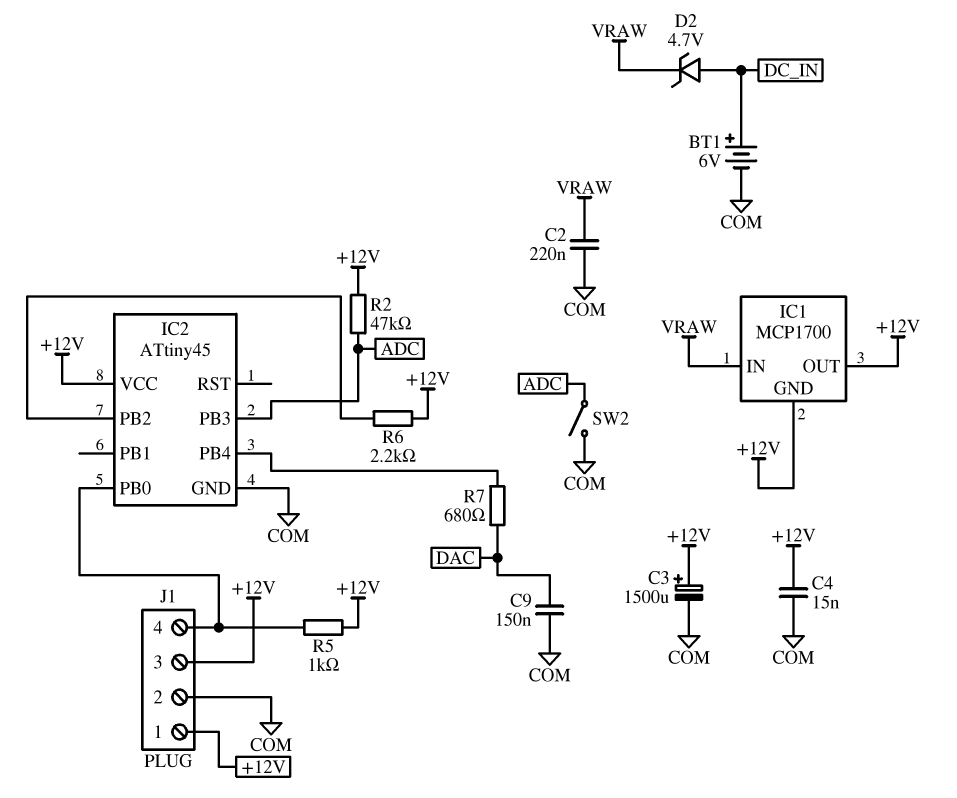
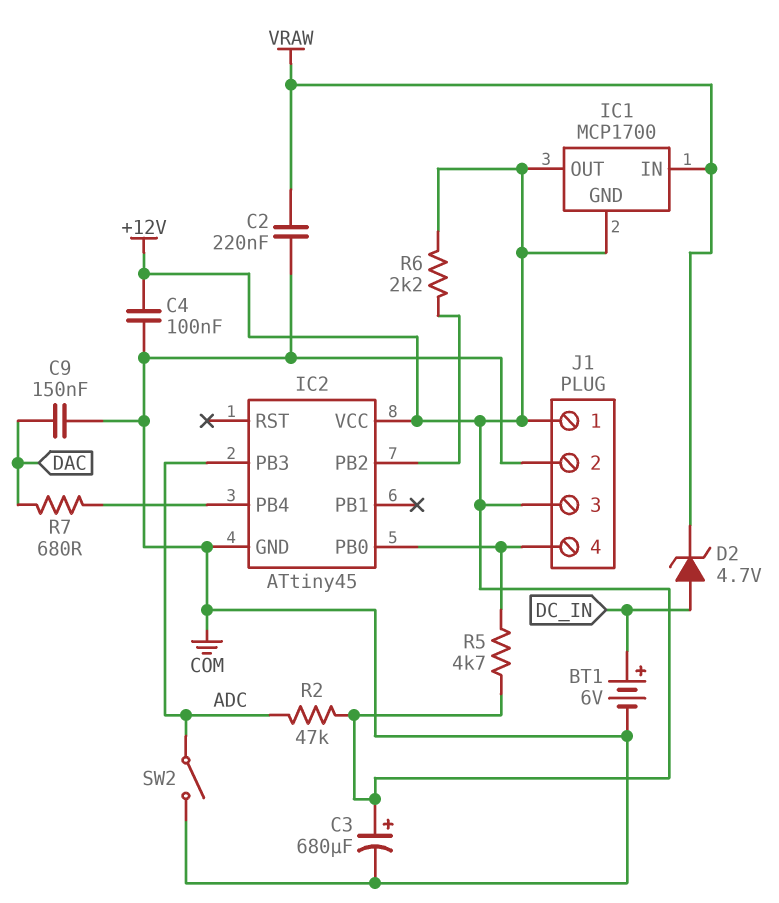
C3: 1500uF (plus +12V, minus COM) -> 680uF (plus +12V, minus COM)
C4: 15nF (+12V, COM) -> 100nF (+12V, COM)
R5: 1k (+12V, IC2/PB0) -> 4.7k (+12V, IC2/PB0)

